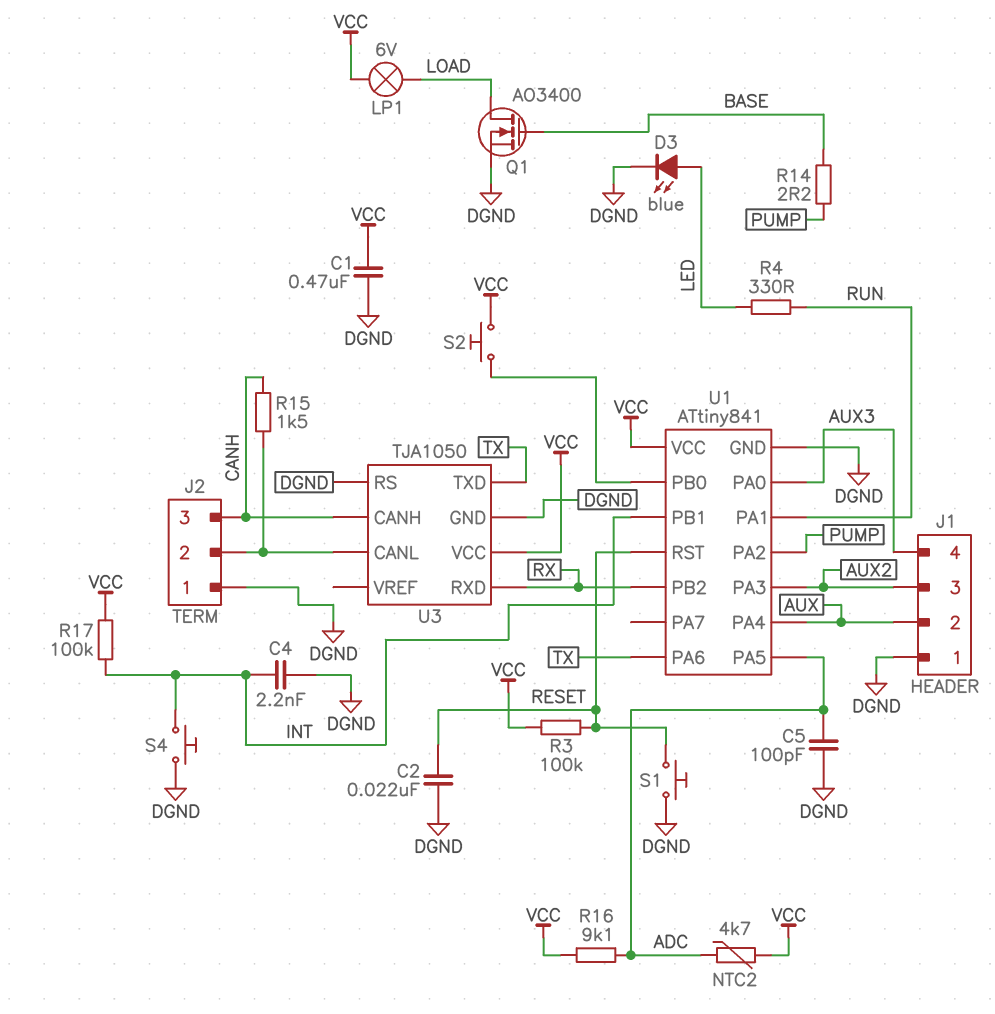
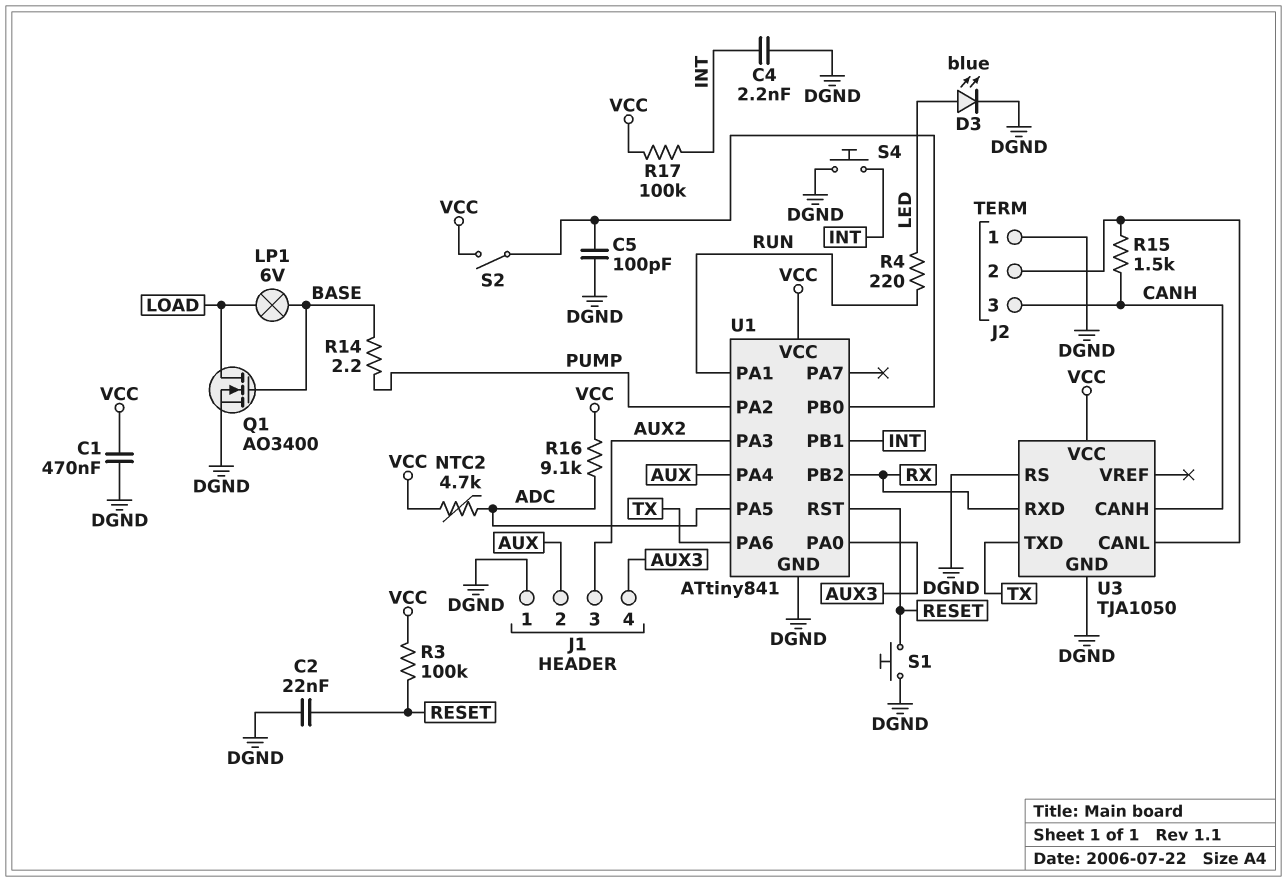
C5: 100pF (ADC, DGND) -> 100pF (DGND, U1/PB0)
LP1: lamp 6V (LOAD, VCC) -> lamp 6V (BASE, LOAD)
R4: 330 (LED, RUN) -> 220 (LED, RUN)
S2: button (U1/PB0, VCC) -> switch (U1/PB0, VCC)

